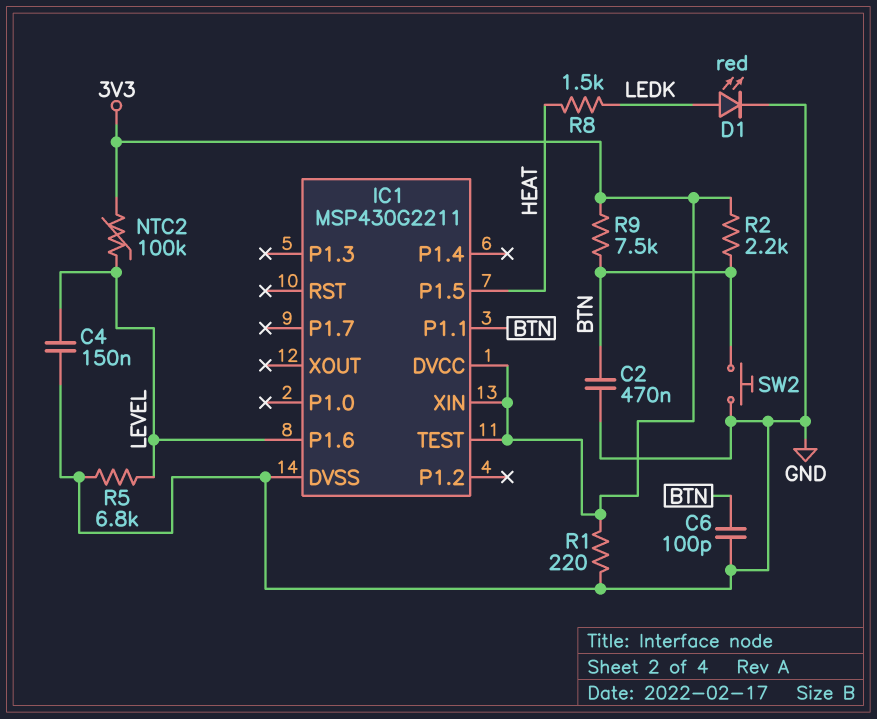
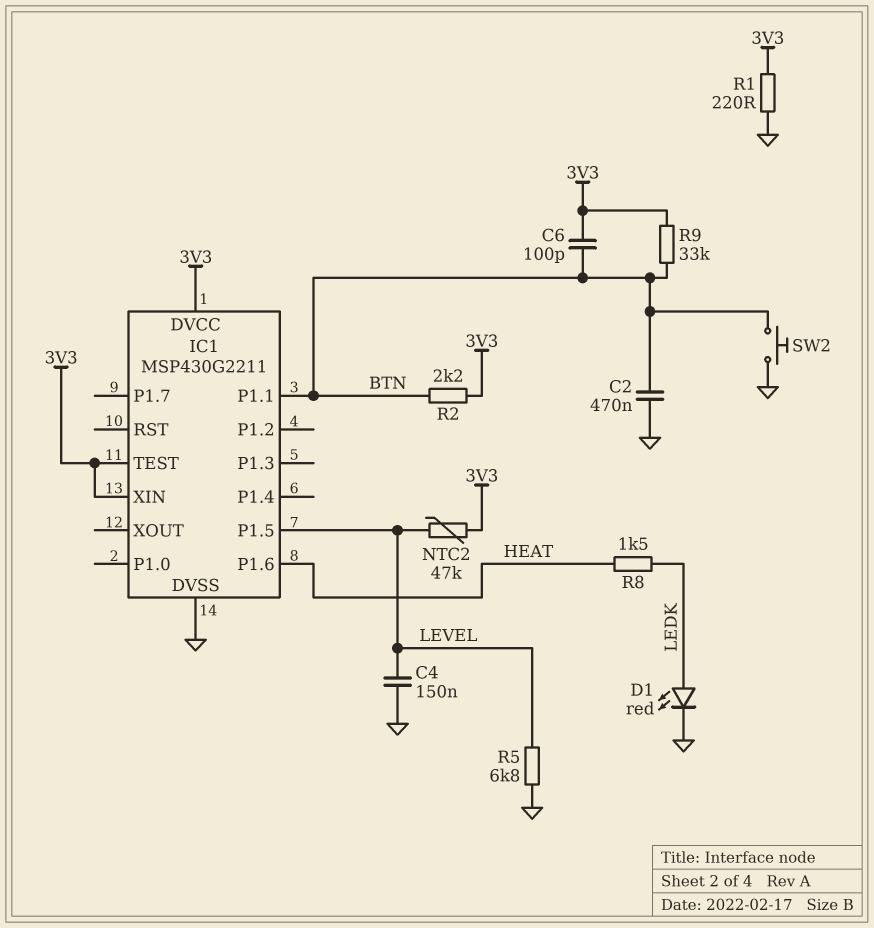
C6: 100pF (BTN, GND) -> 100pF (3V3, BTN)
IC1 pin P1.5: HEAT -> LEVEL
IC1 pin P1.6: LEVEL -> HEAT
NTC2: 100k (3V3, LEVEL) -> 47k (3V3, LEVEL)
R9: 7.5k (3V3, BTN) -> 33k (3V3, BTN)

